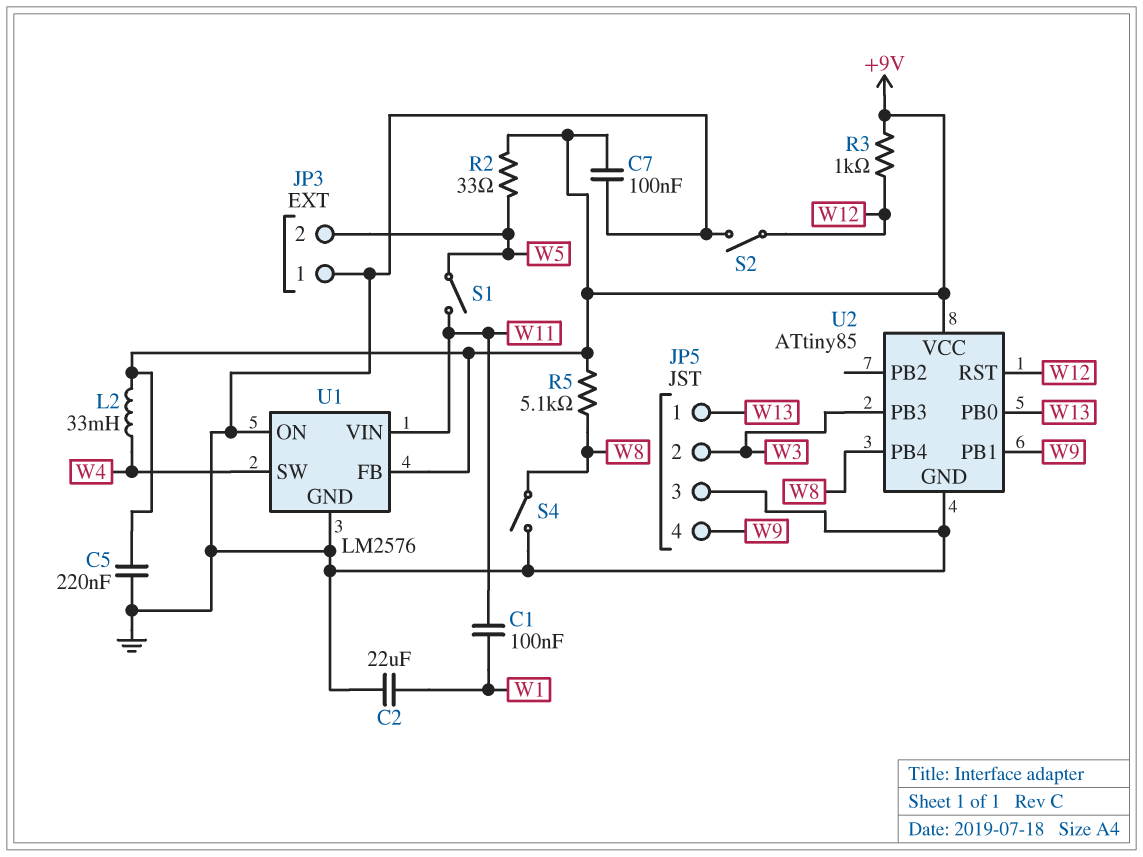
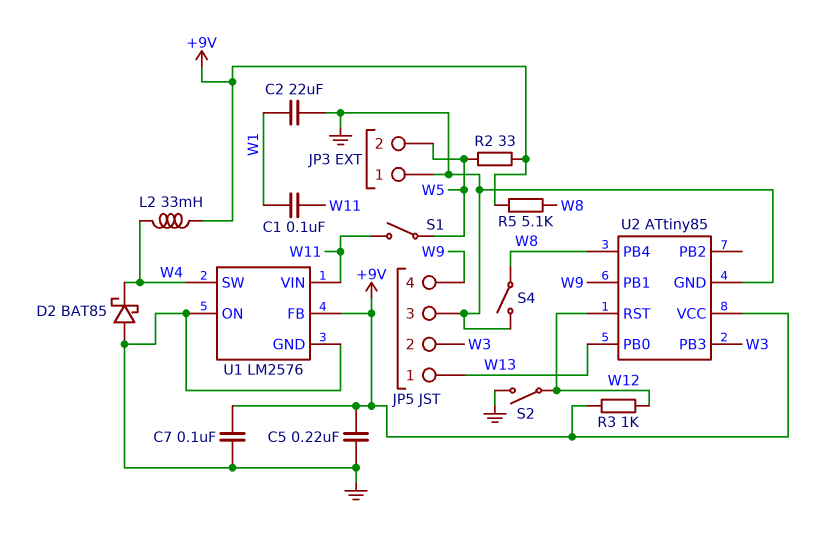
D2: none -> schottky BAT85 (A GND, K W4)

